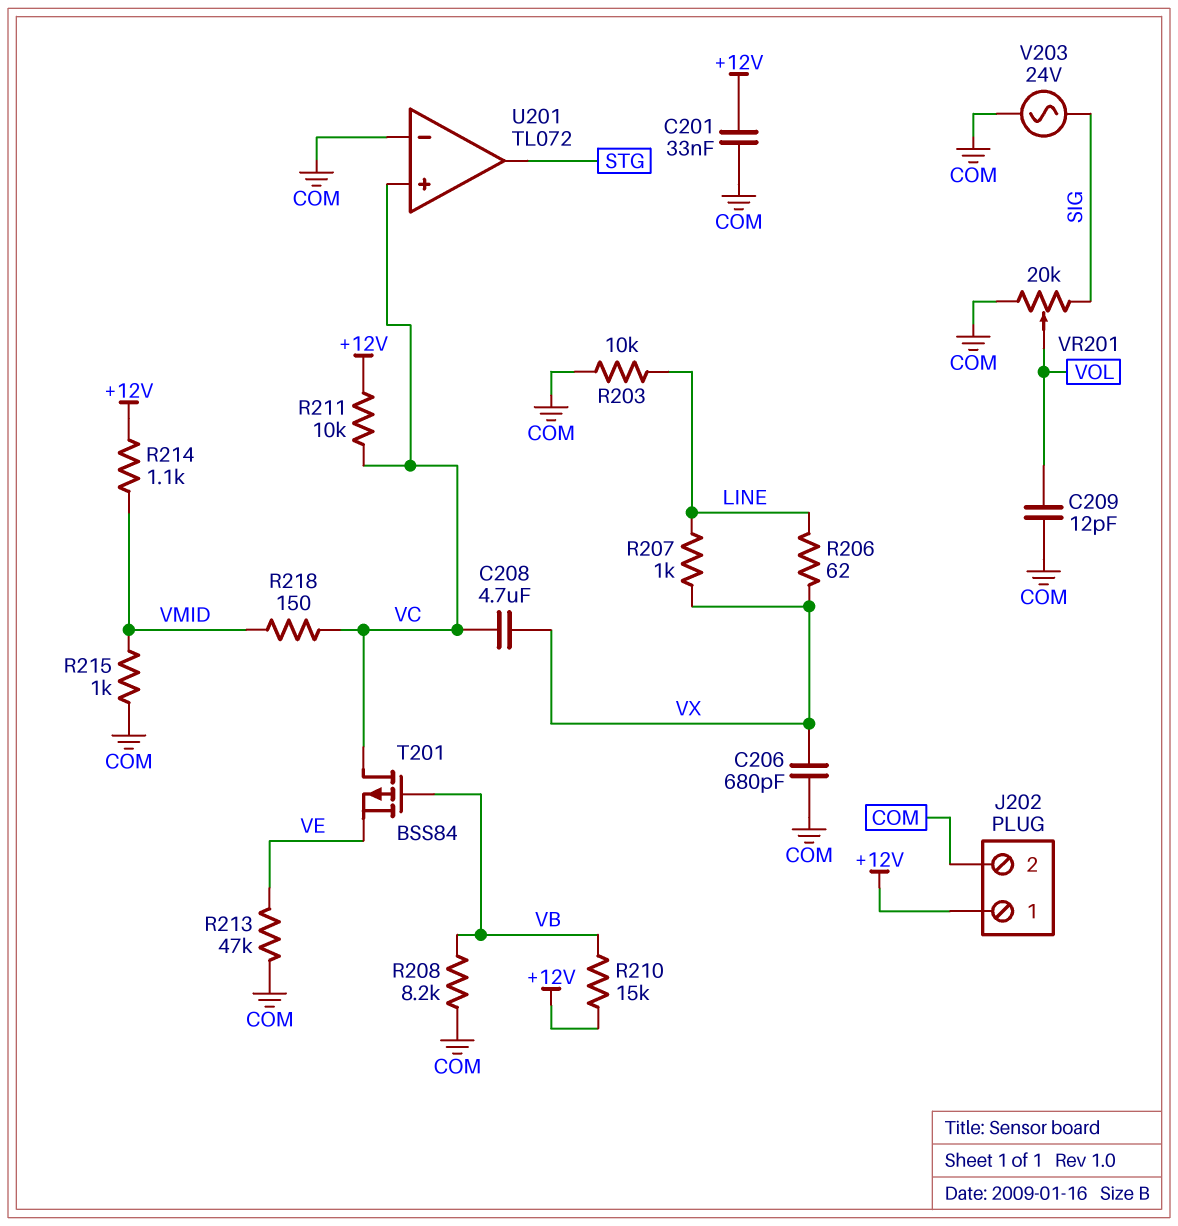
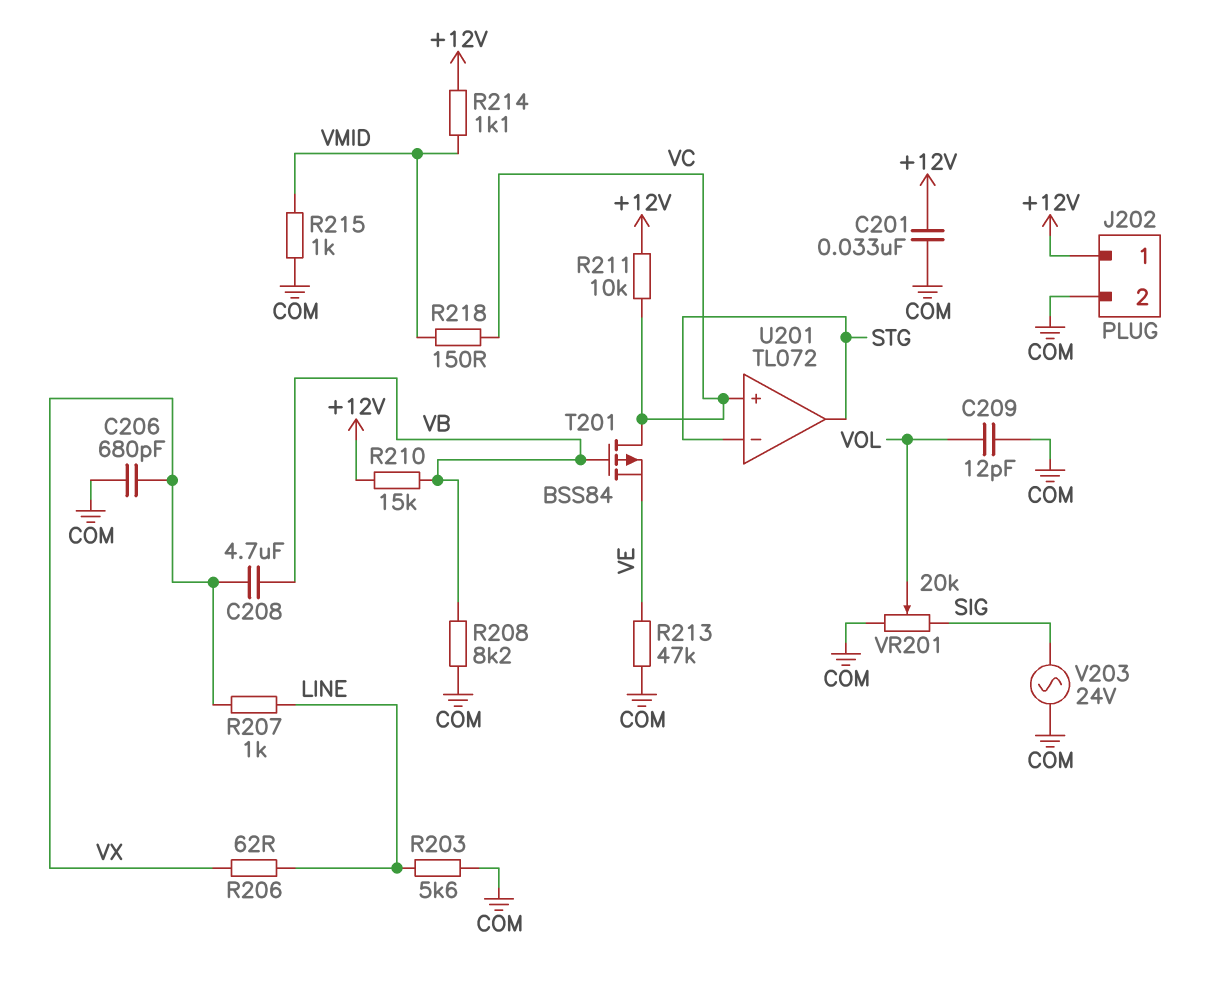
C208: 4.7uF (VC, VX) -> 4.7uF (VB, VX)
R203: 10k (COM, LINE) -> 5.6k (COM, LINE)
U201 pin in-: COM -> STG

